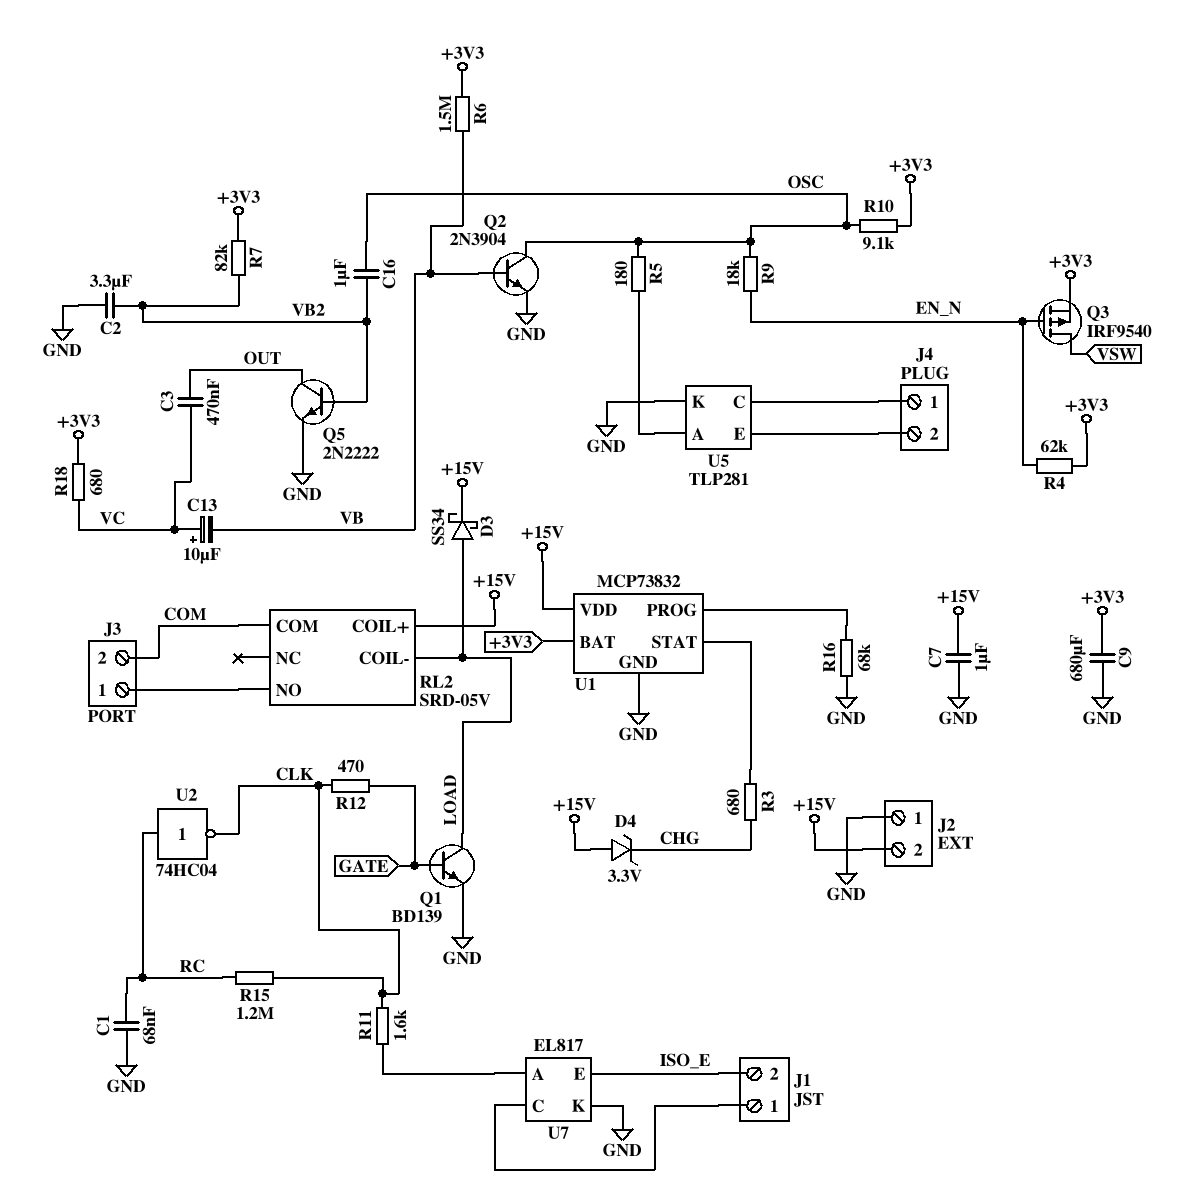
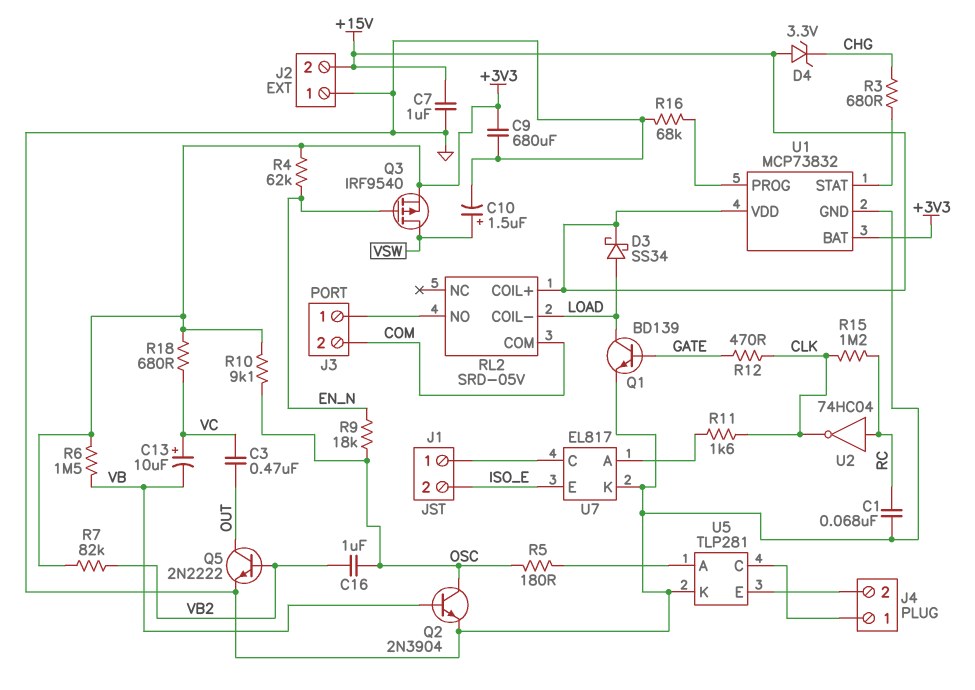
C2: 3.3uF (GND, VB2) -> none
C10: none -> 1.5uF (plus VSW, minus GND)

